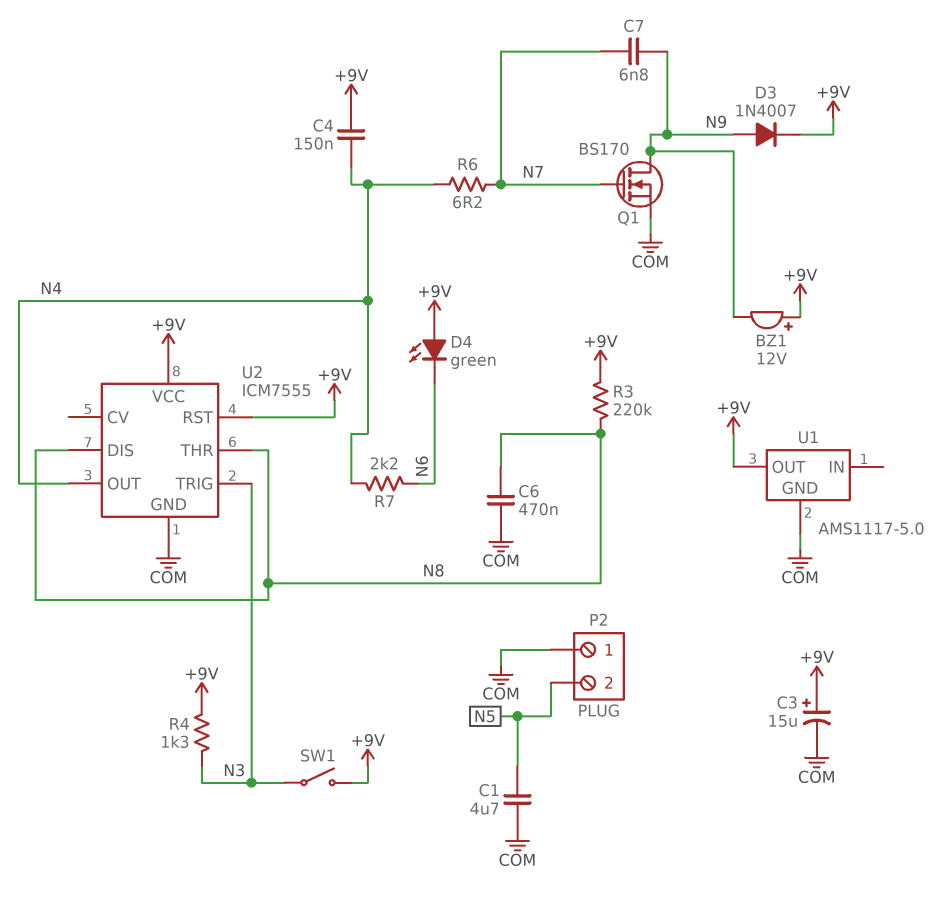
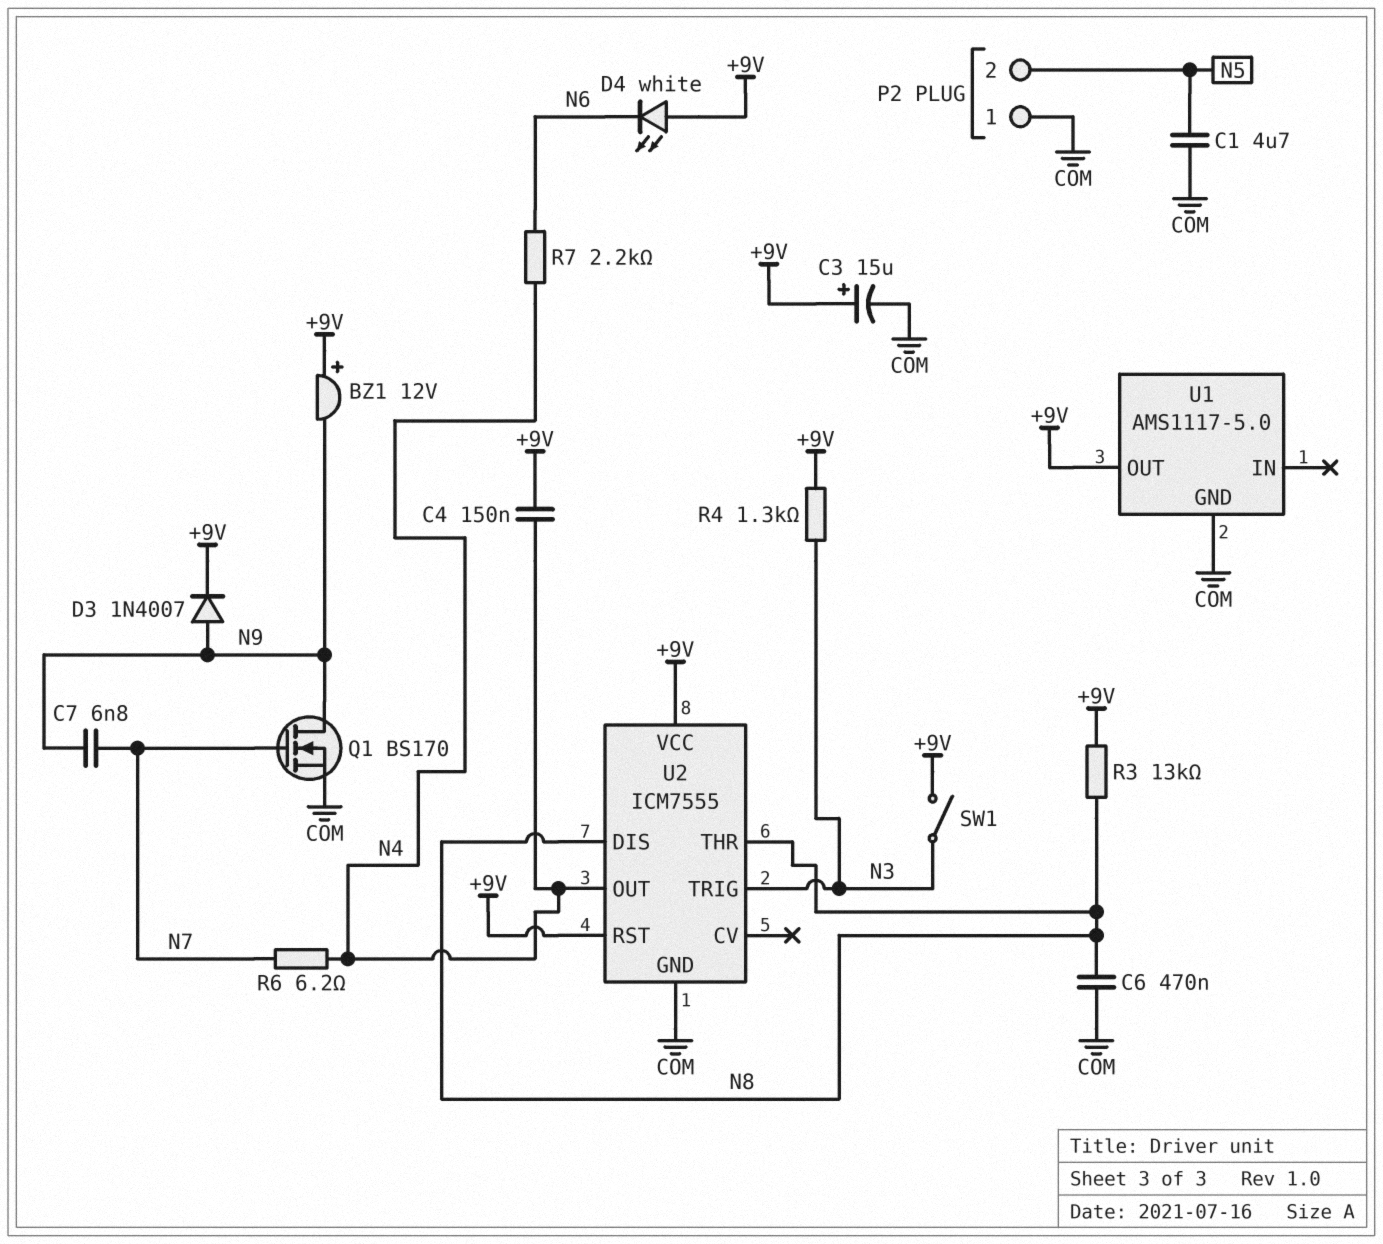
D4: LED green (A +9V, K N6) -> LED white (A +9V, K N6)
R3: 220k (+9V, N8) -> 13k (+9V, N8)

